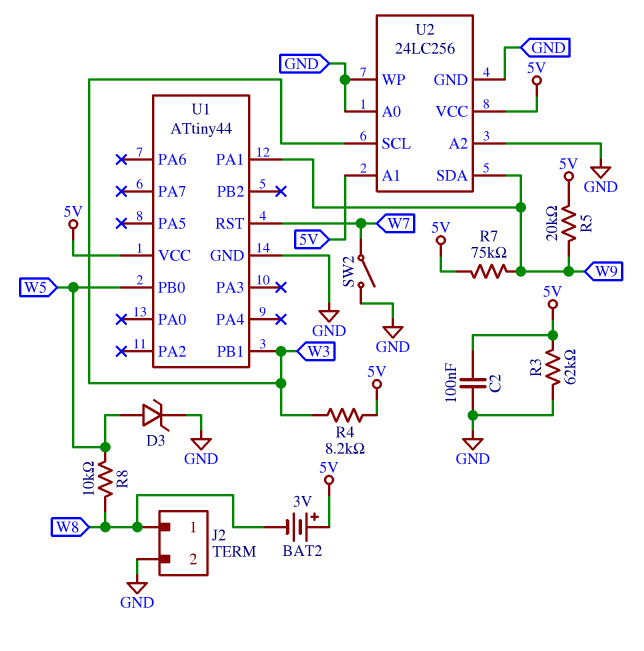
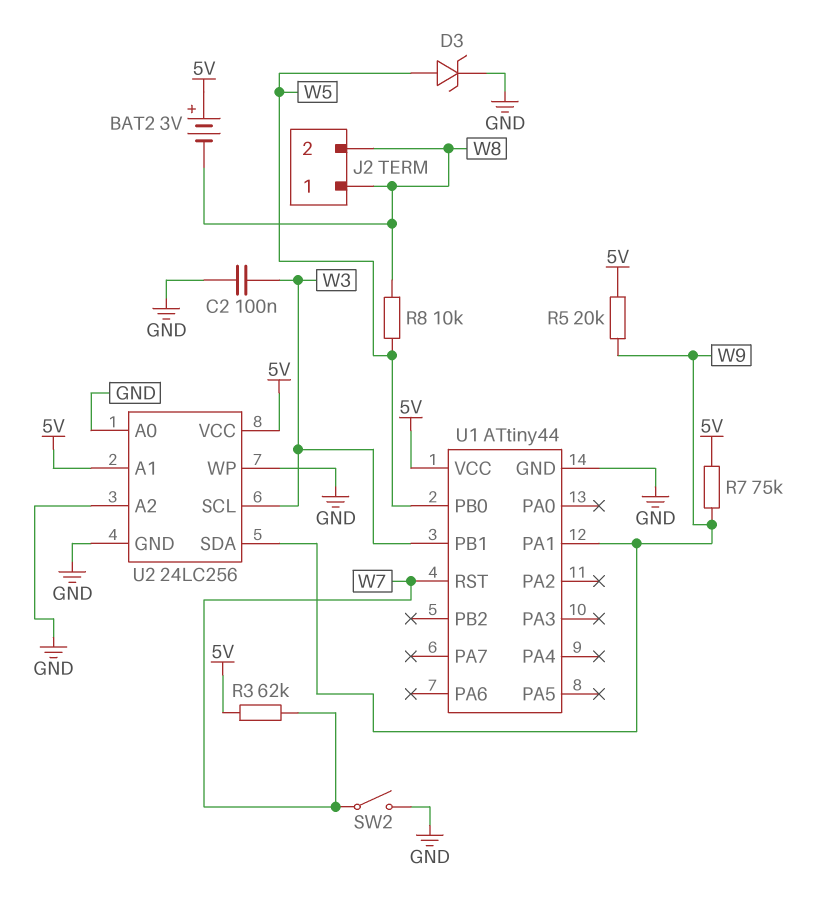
C2: 100nF (5V, GND) -> 100nF (GND, W3)
J2 pin 2: GND -> W8
R3: 62k (5V, GND) -> 62k (5V, W7)
R4: 8.2k (5V, W3) -> none

